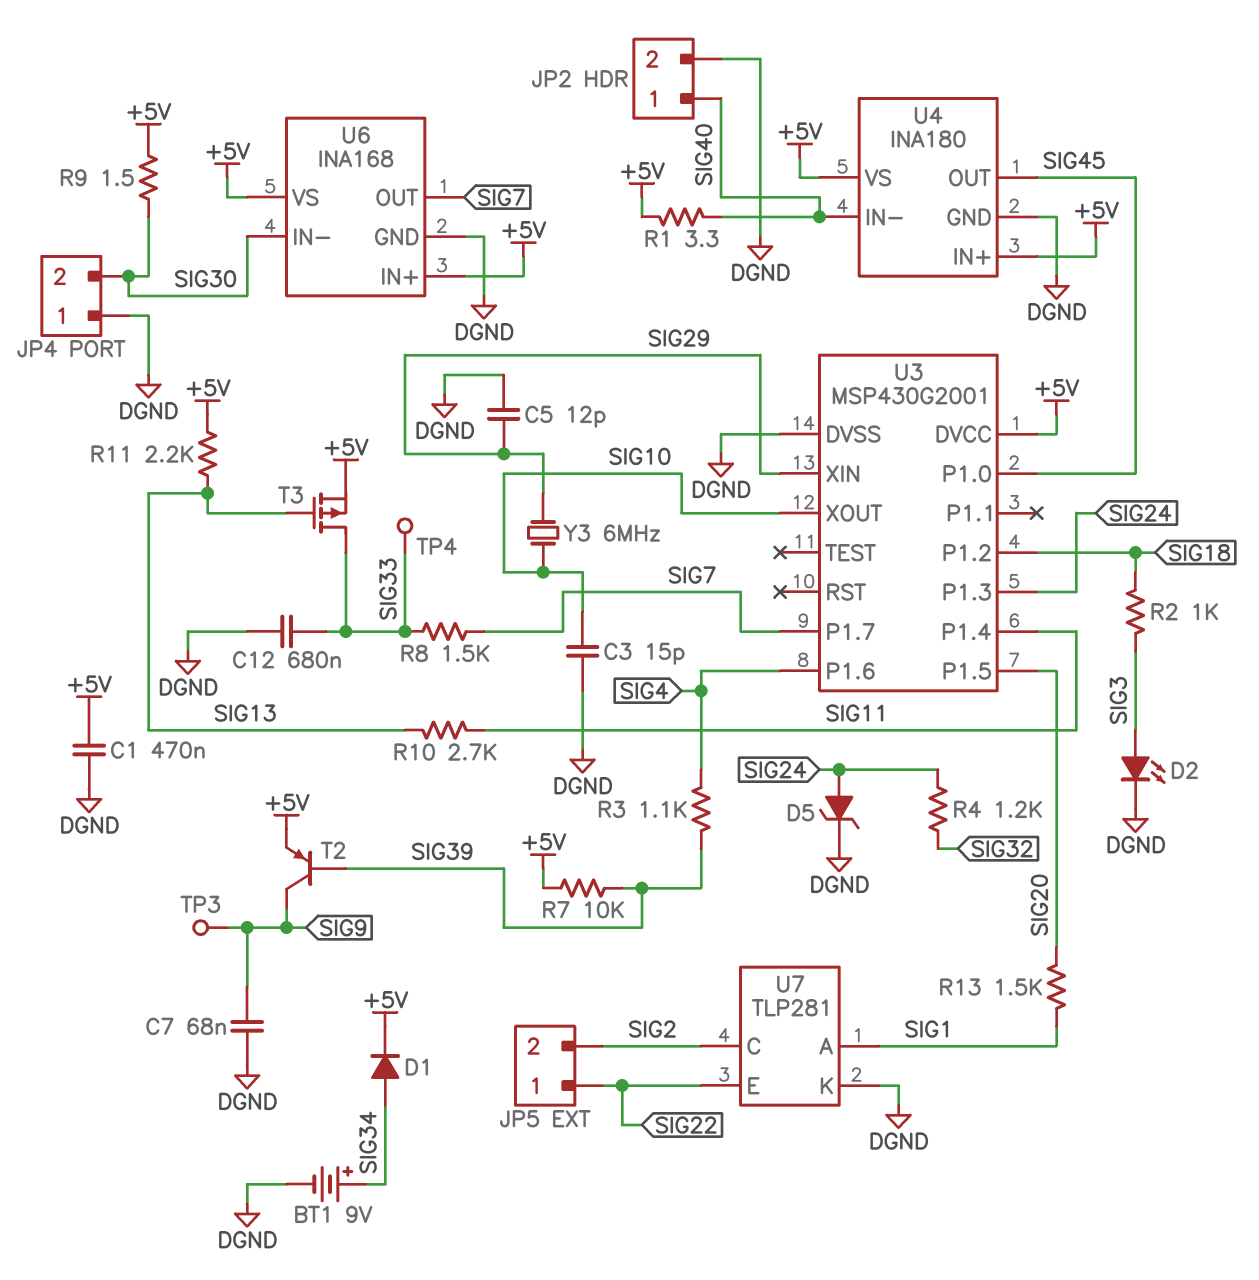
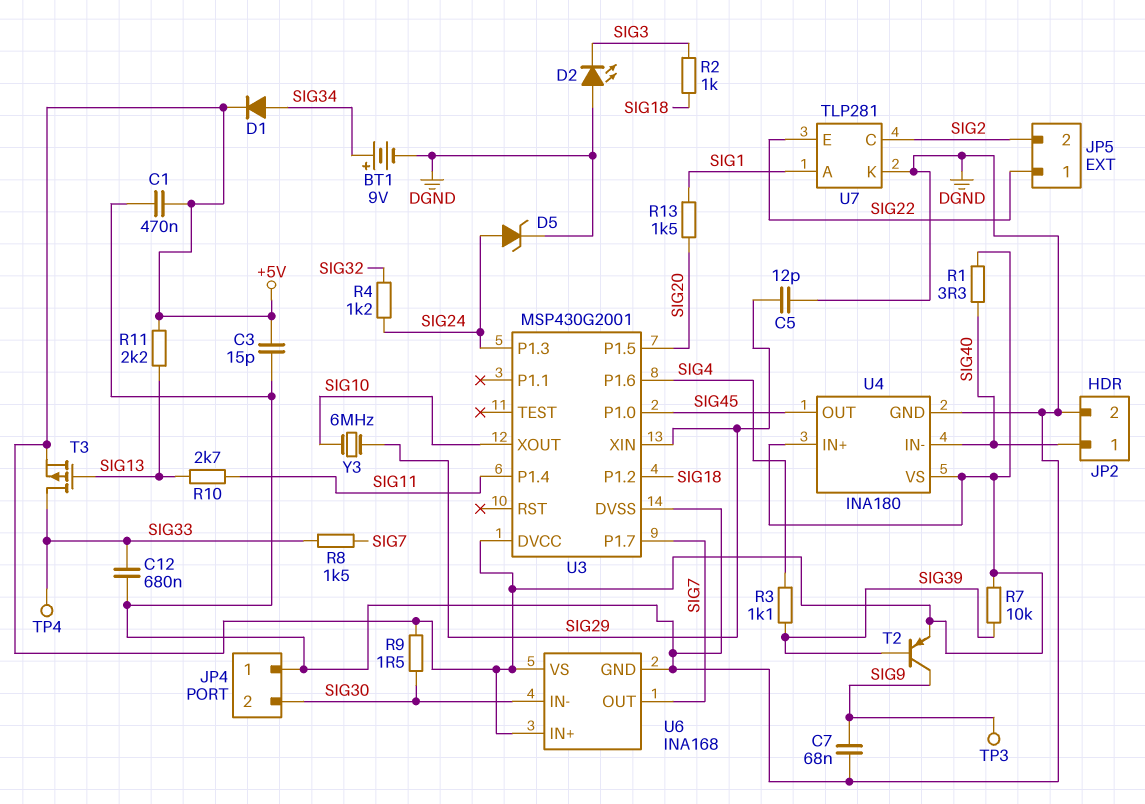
C3: 15pF (DGND, SIG10) -> 15pF (+5V, DGND)
D2: LED (A SIG3, K DGND) -> LED (A DGND, K SIG3)

